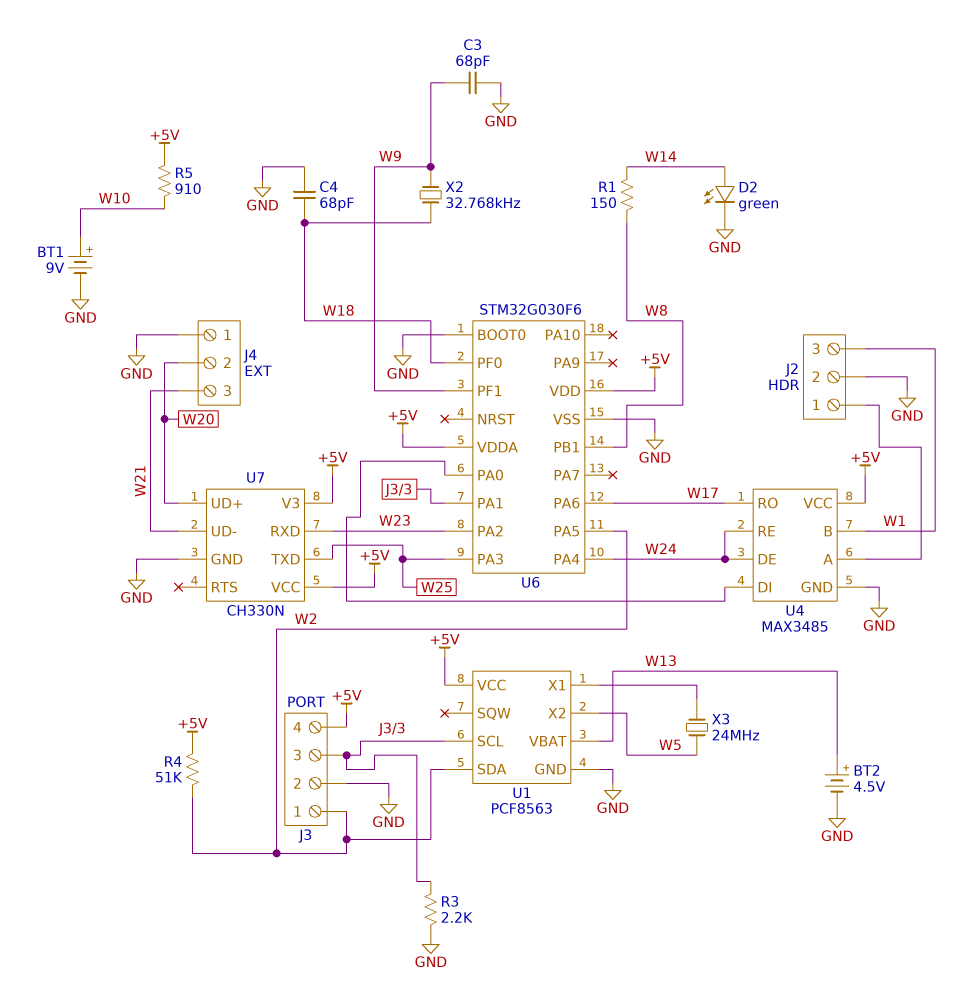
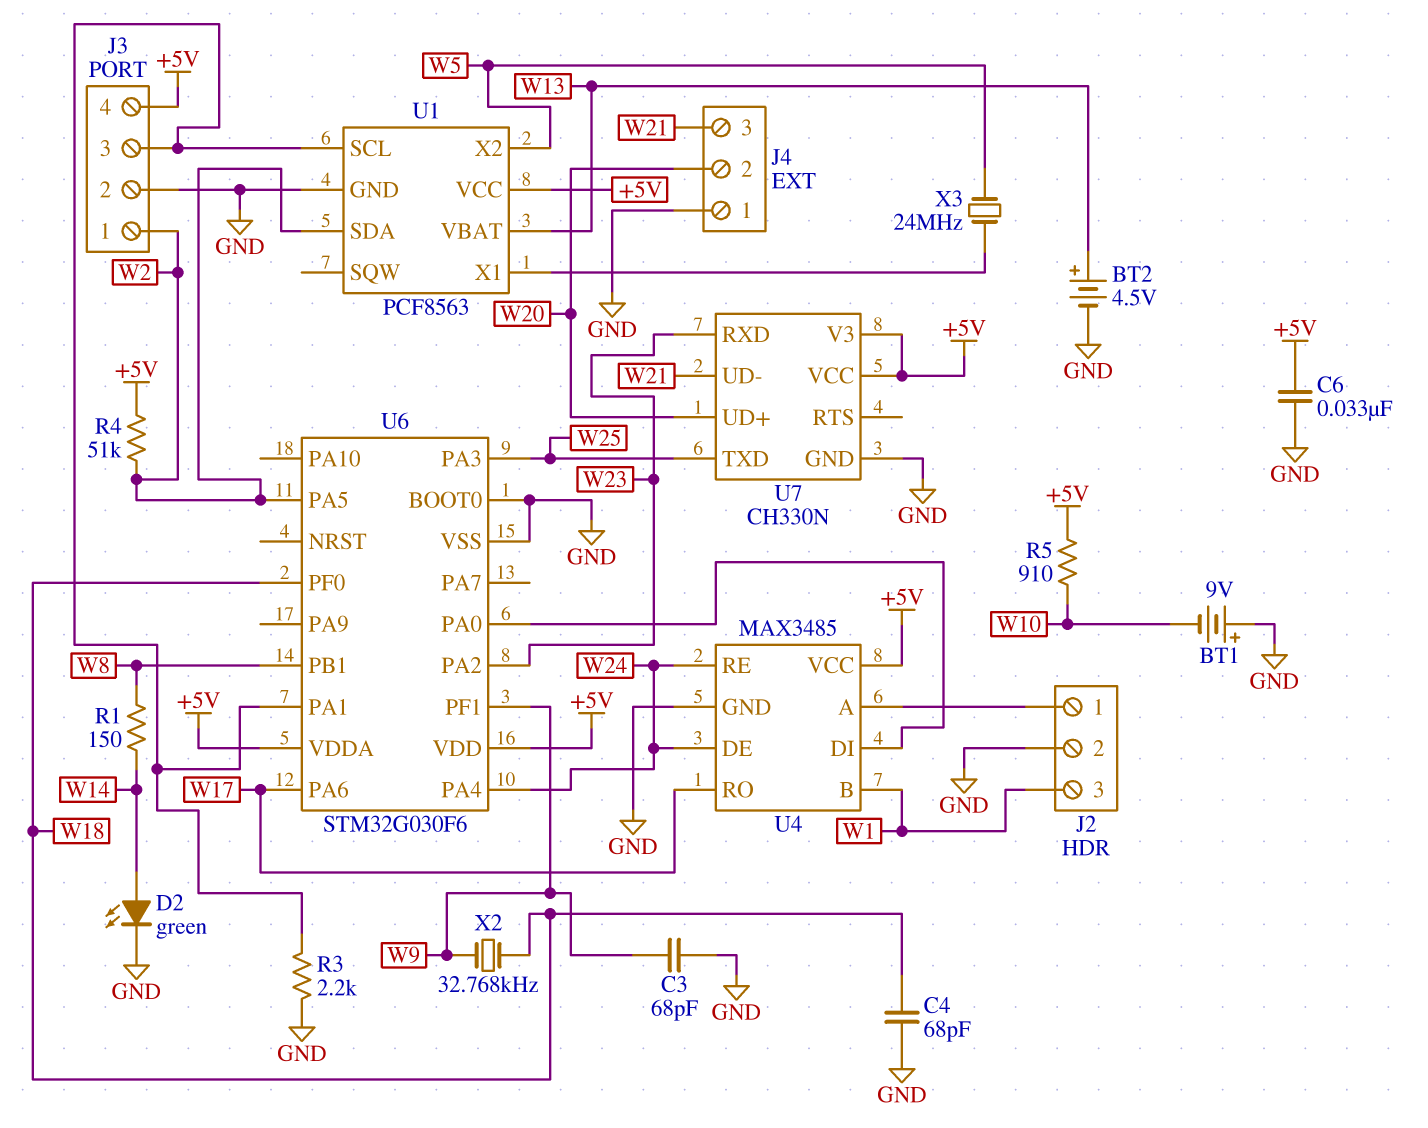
BT1: 9V (plus W10, minus GND) -> 9V (plus GND, minus W10)
C6: none -> 33nF (+5V, GND)

